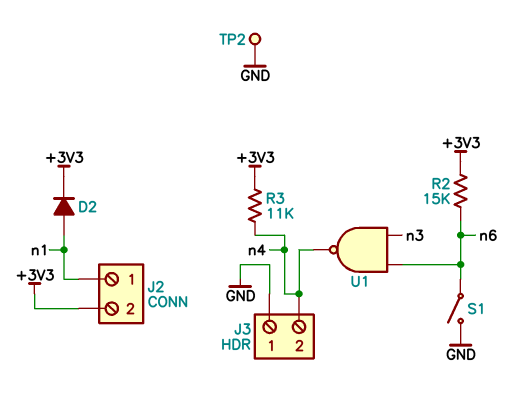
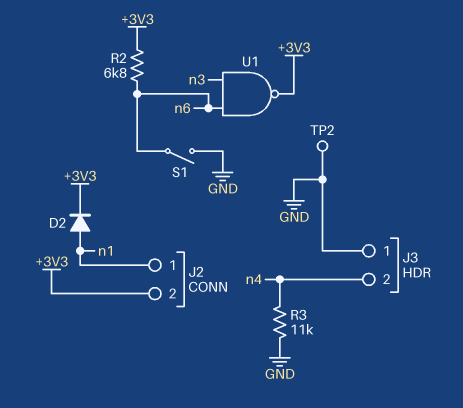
R2: 15k (+3V3, n6) -> 6.8k (+3V3, n6)
R3: 11k (+3V3, n4) -> 11k (GND, n4)
U1: NAND (in n3, in n6, out n4) -> NAND (in n3, in n6, out +3V3)

